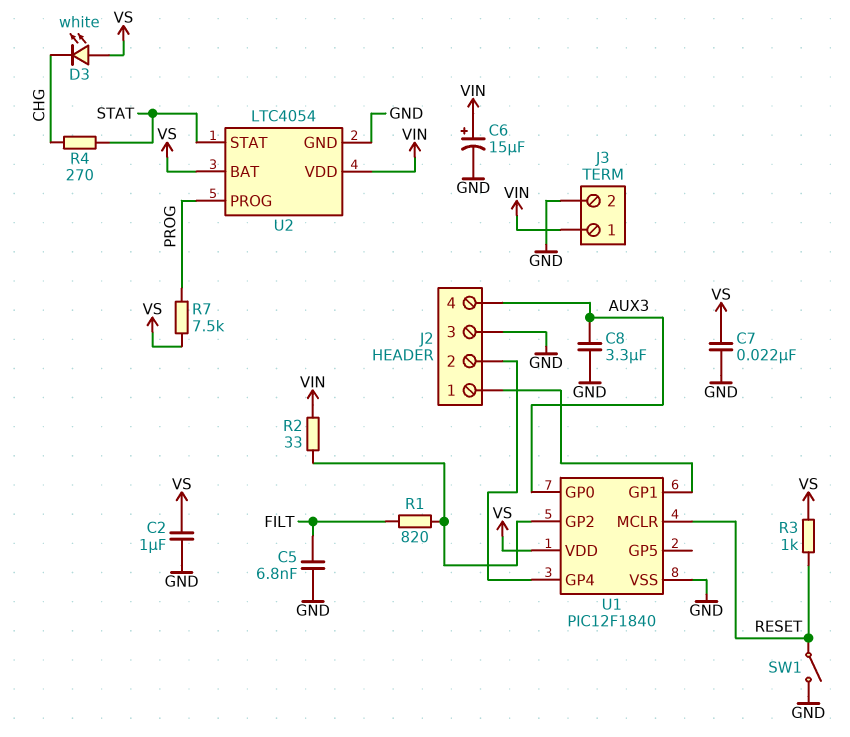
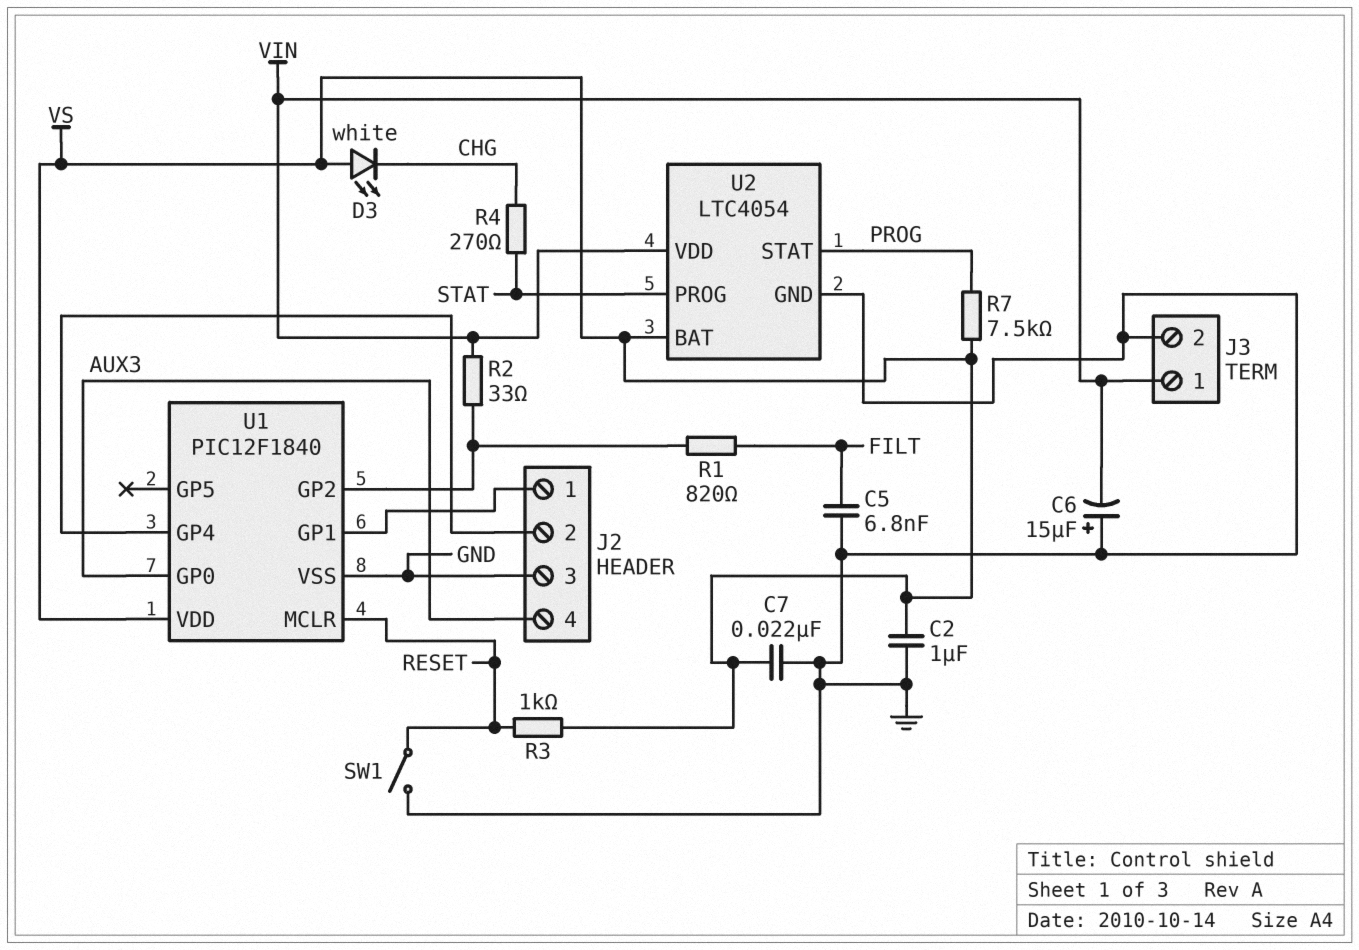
C6: 15uF (plus VIN, minus GND) -> 15uF (plus GND, minus VIN)
C8: 3.3uF (AUX3, GND) -> none
U2 pin PROG: PROG -> STAT
U2 pin STAT: STAT -> PROG

